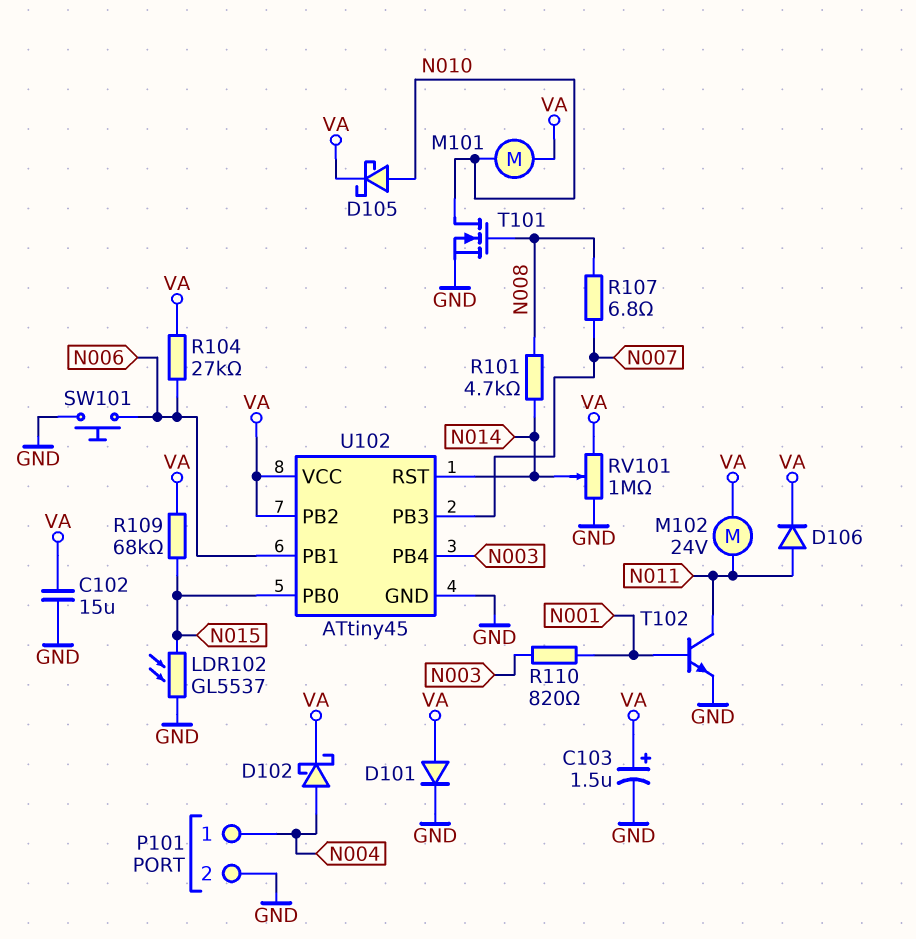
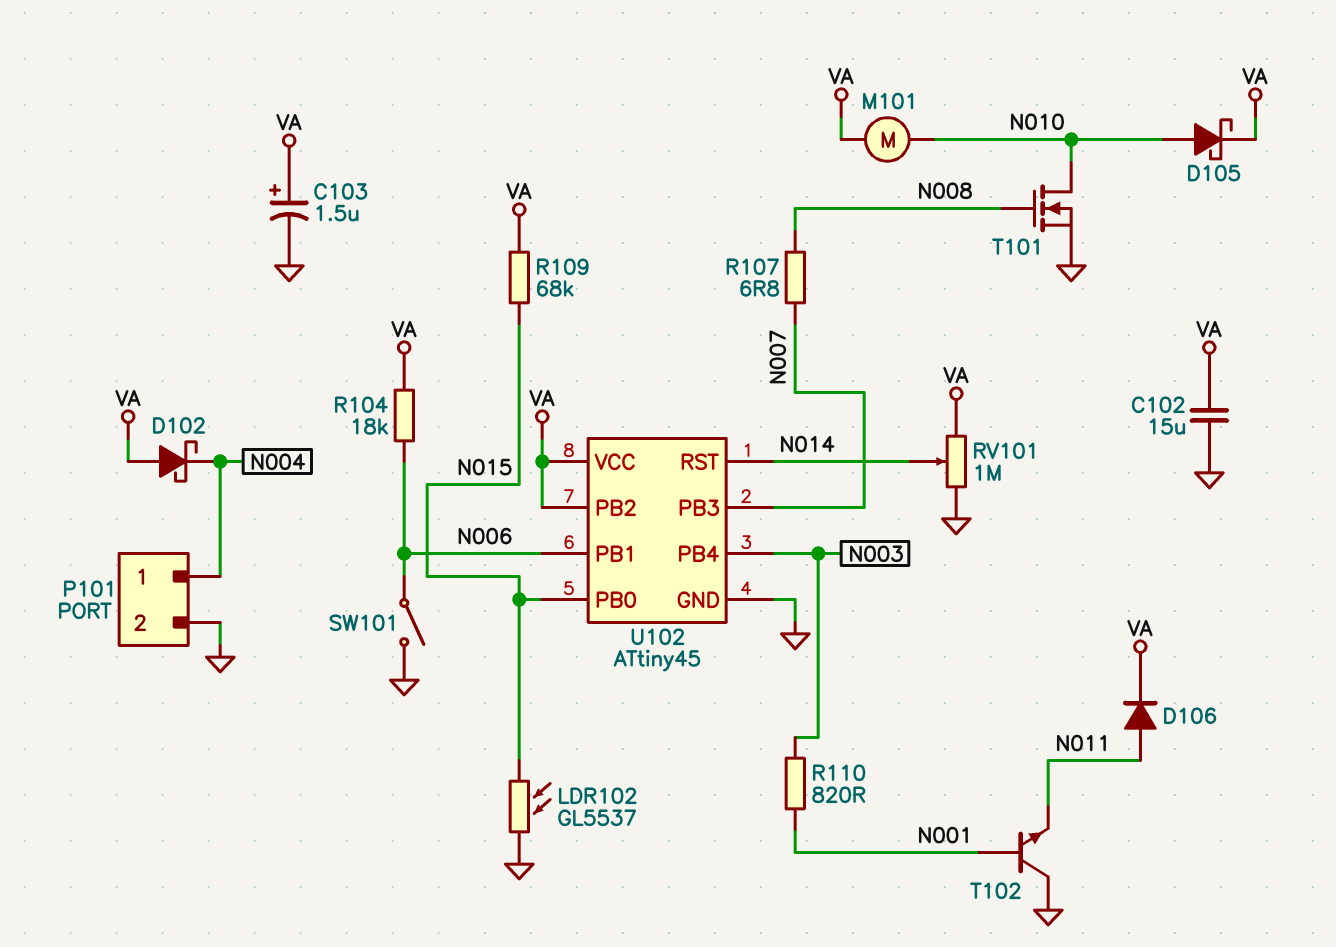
D101: diode (A VA, K GND) -> none
D102: schottky (A N004, K VA) -> schottky (A VA, K N004)
M102: motor 24V (N011, VA) -> none
R101: 4.7k (N008, N014) -> none
R104: 27k (N006, VA) -> 18k (N006, VA)
SW101: button (GND, N006) -> switch (GND, N006)
T102: NPN (B N001, C N011, E GND) -> NPN (B N001, C GND, E N011)

